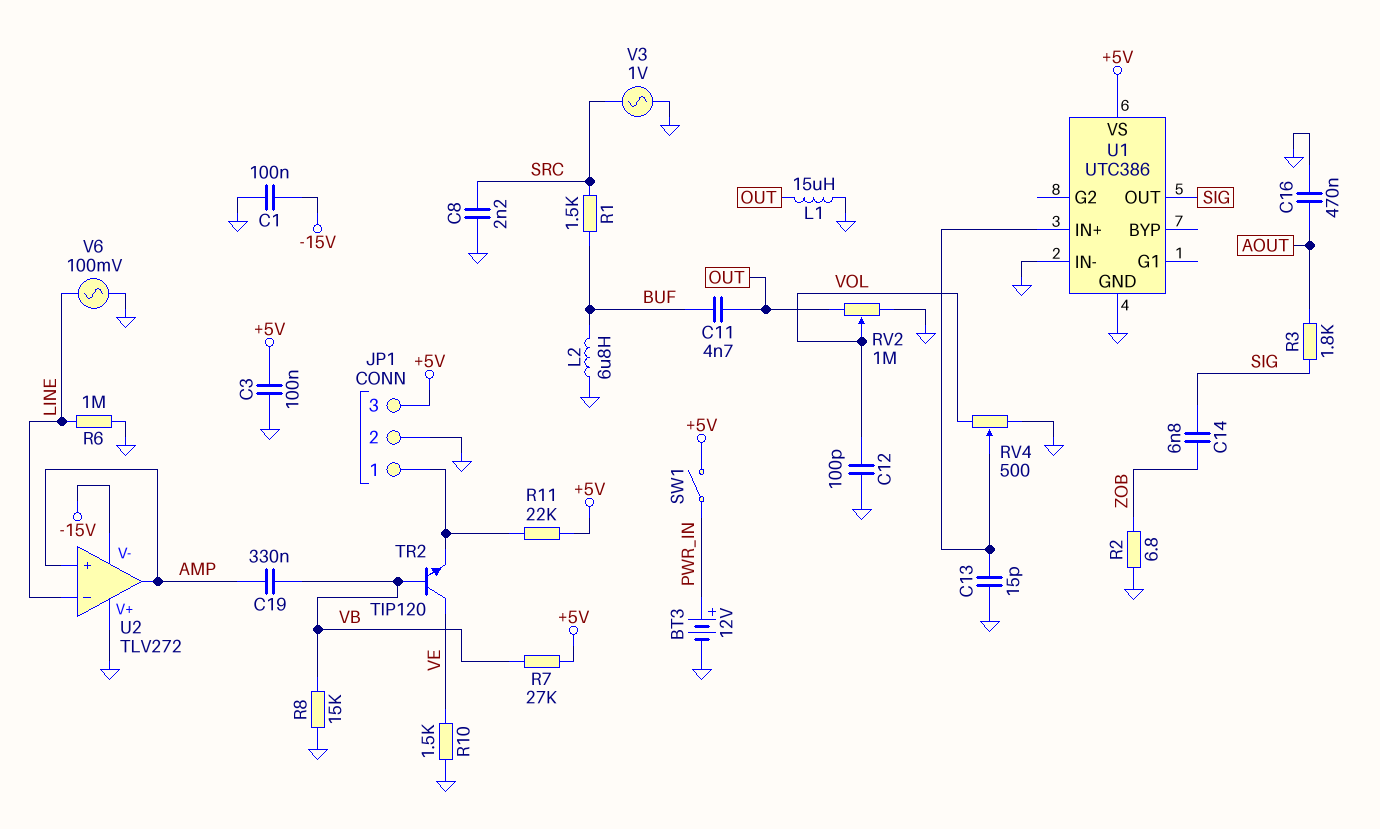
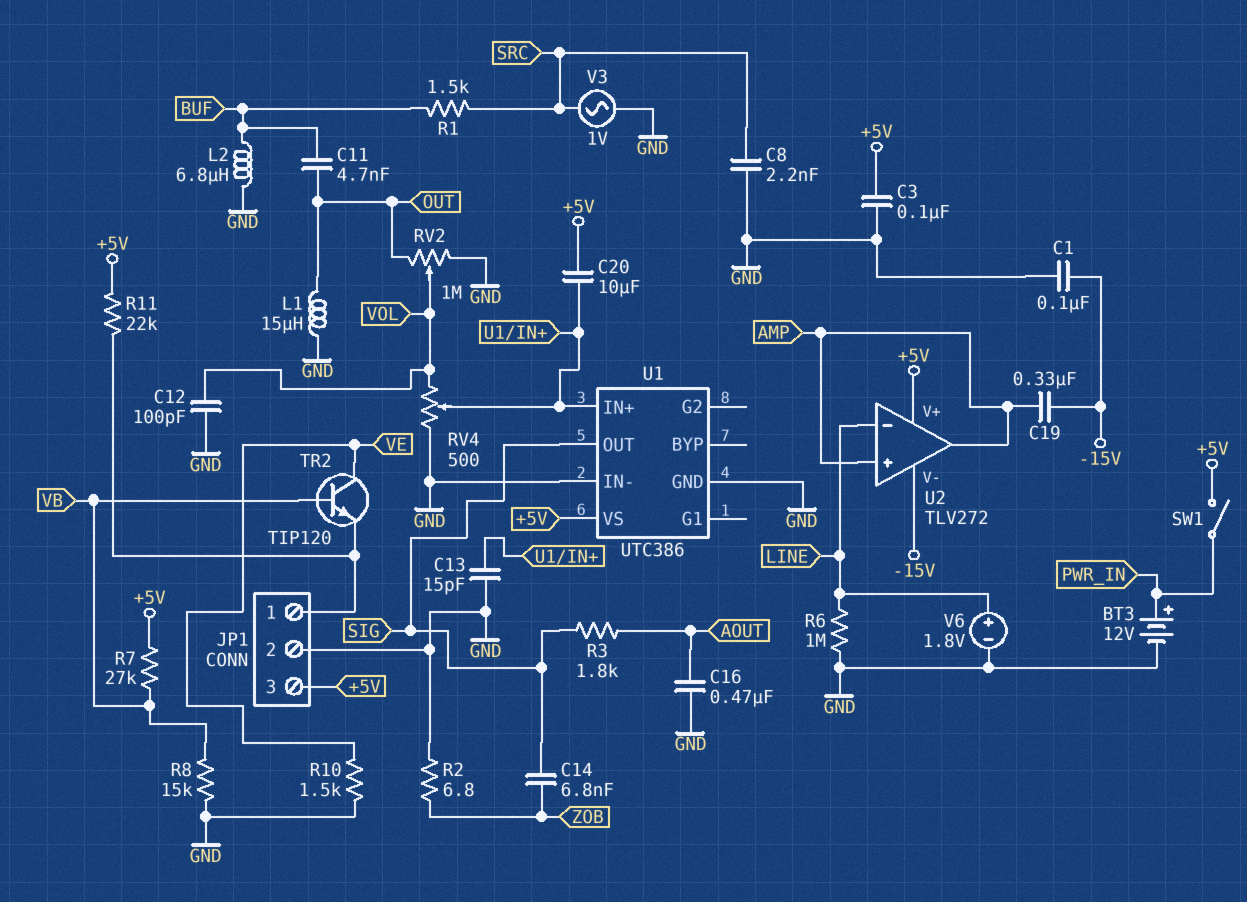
C19: 330nF (AMP, VB) -> 330nF (-15V, AMP)
C20: none -> 10uF (+5V, U1/IN+)
U2 pin V+: GND -> +5V
V6: AC 100mV (GND, LINE) -> 1.8V (plus LINE, minus GND)

